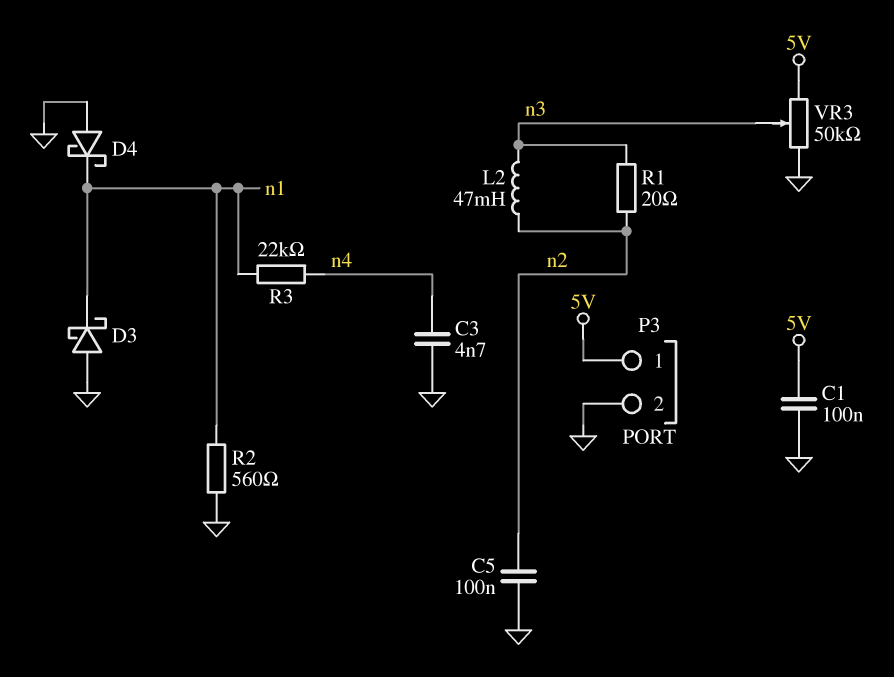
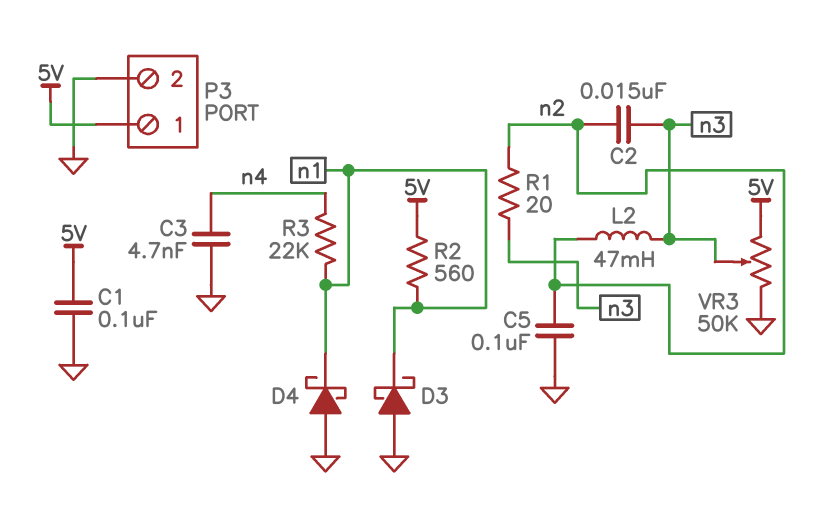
C2: none -> 15nF (n2, n3)
R2: 560 (GND, n1) -> 560 (5V, n1)

